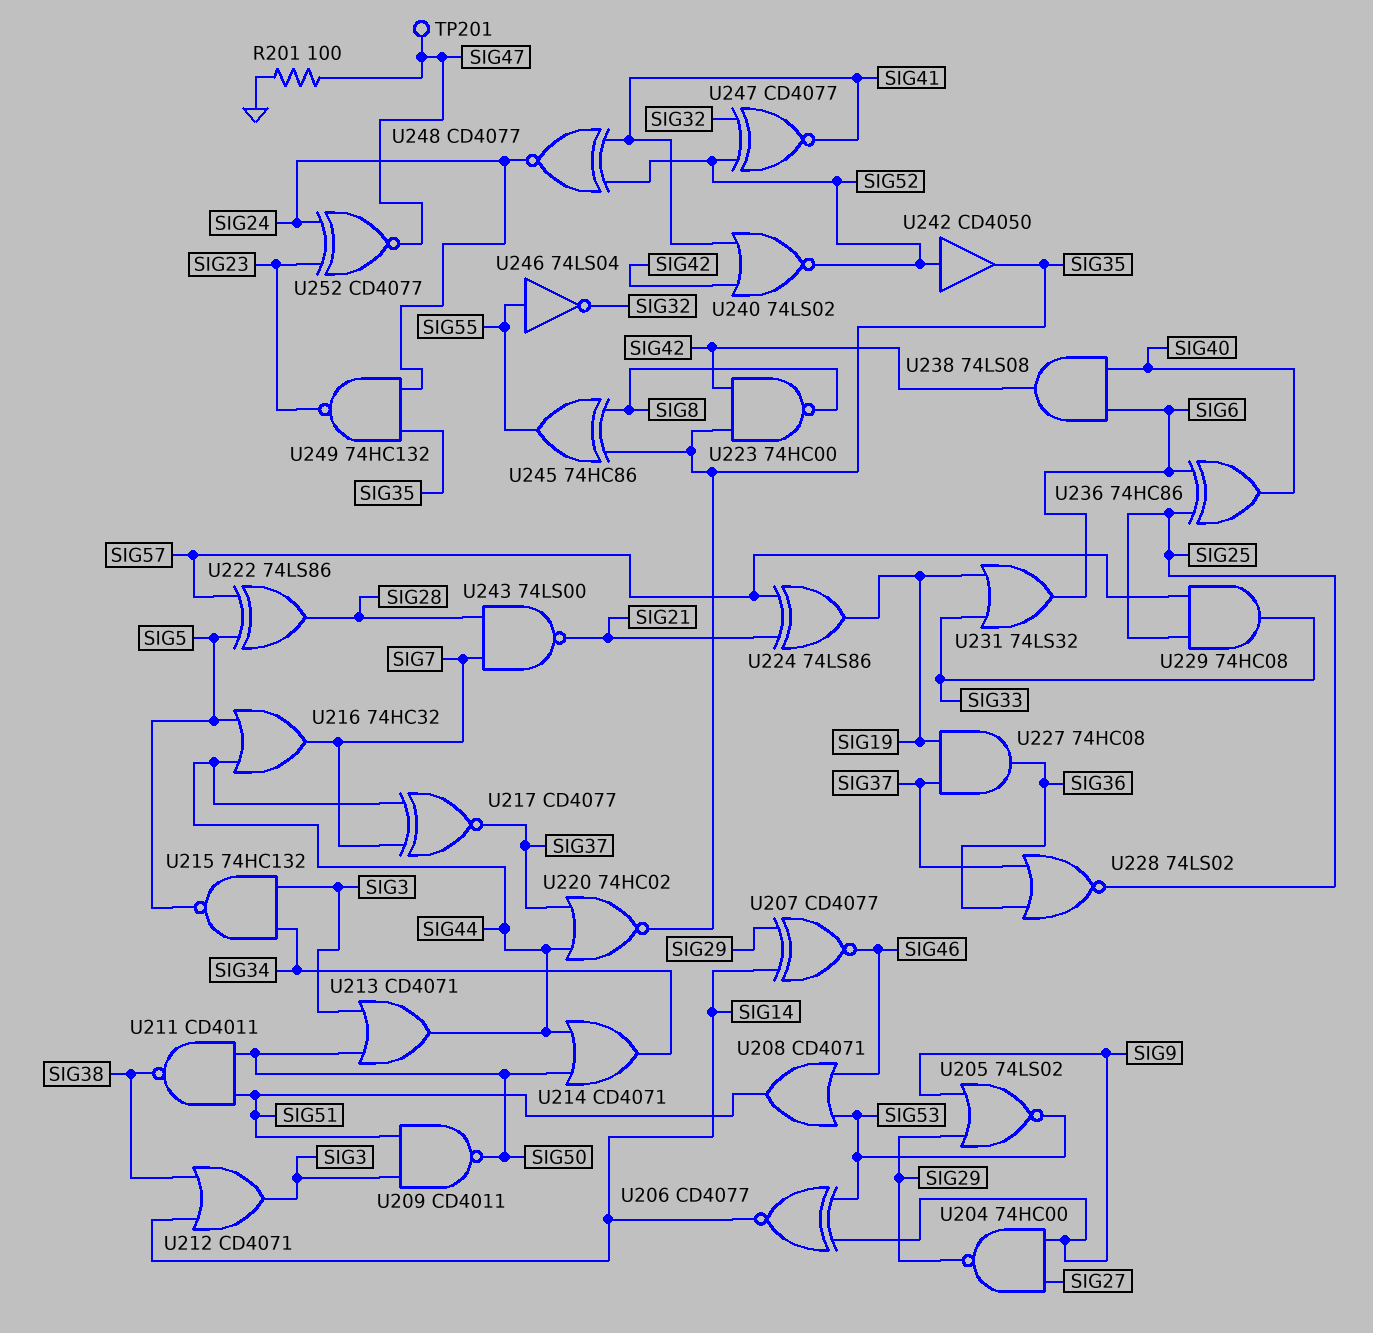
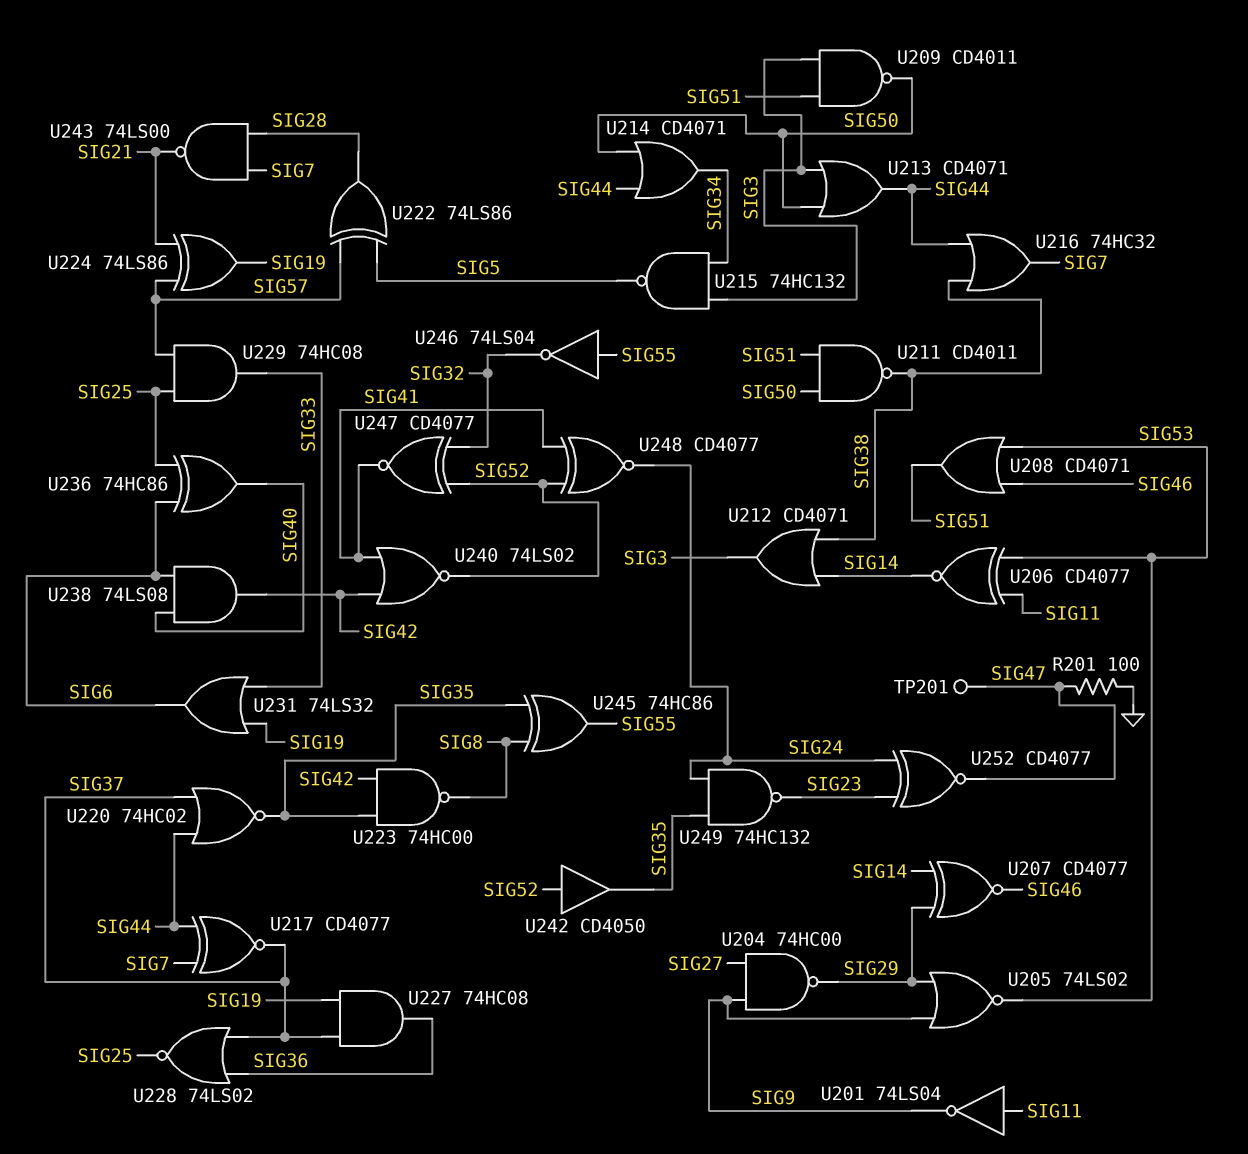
U201: none -> NOT 74LS04 (in SIG11, out SIG9)
U206: XNOR CD4077 (in SIG9, in SIG53, out SIG14) -> XNOR CD4077 (in SIG11, in SIG53, out SIG14)
U216: OR 74HC32 (in SIG5, in SIG44, out SIG7) -> OR 74HC32 (in SIG38, in SIG44, out SIG7)

